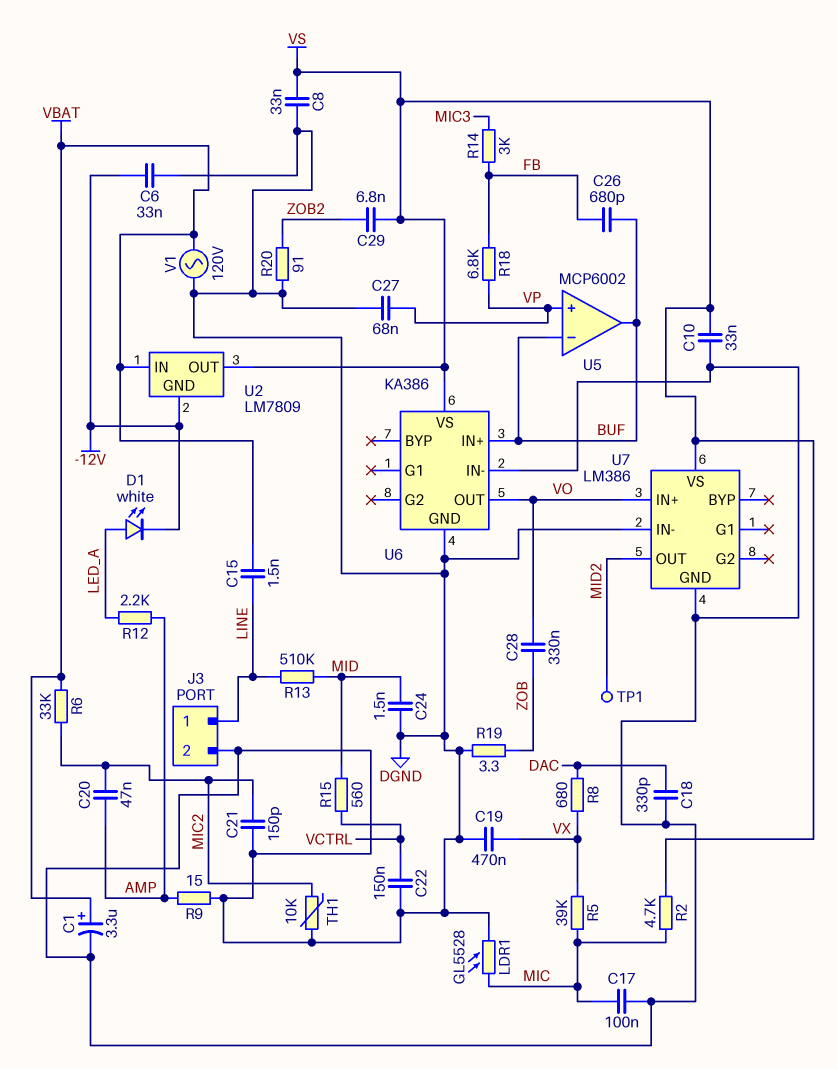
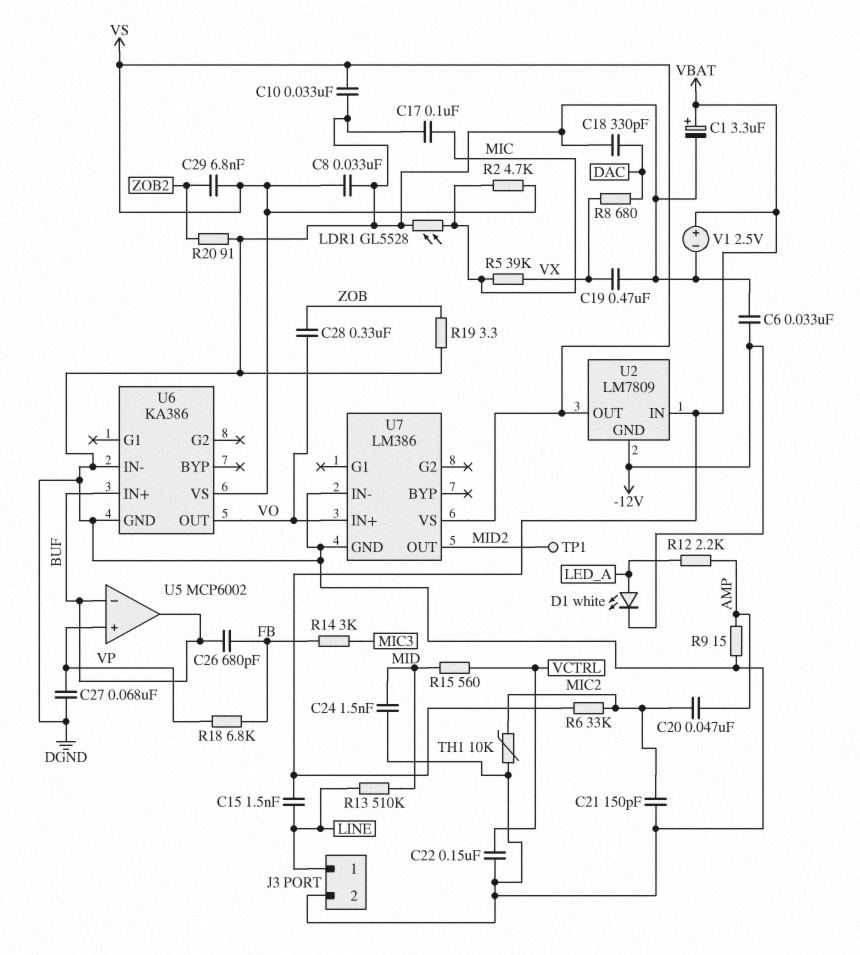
V1: AC 120V (DGND, VBAT) -> 2.5V (plus VBAT, minus DGND)

